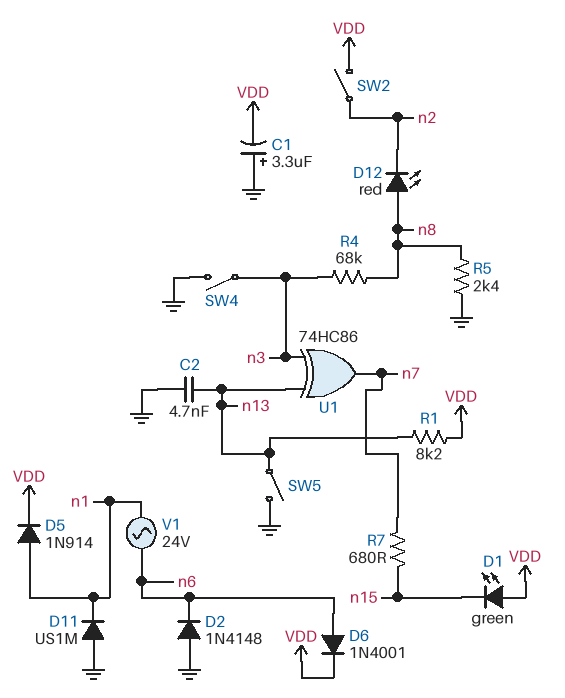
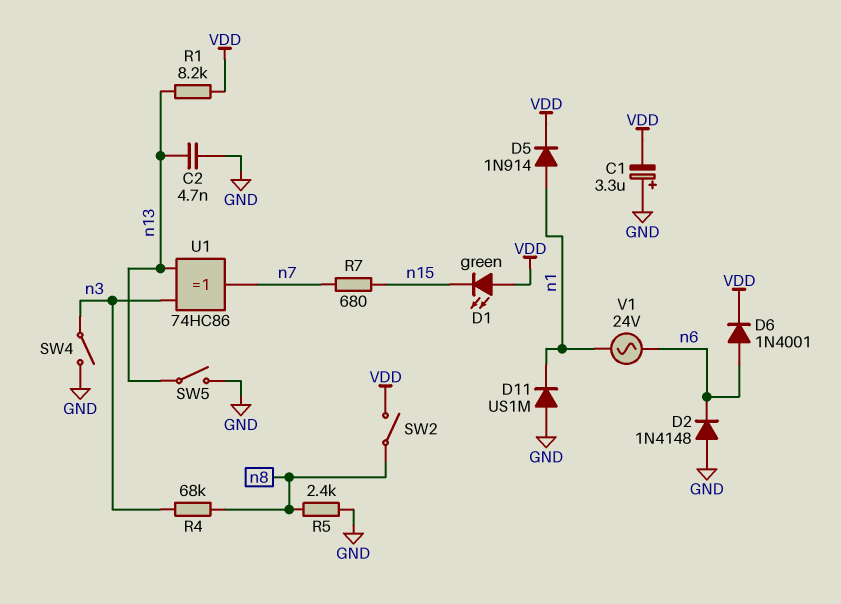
D12: LED red (A n8, K n2) -> none
SW2: switch (VDD, n2) -> switch (VDD, n8)

